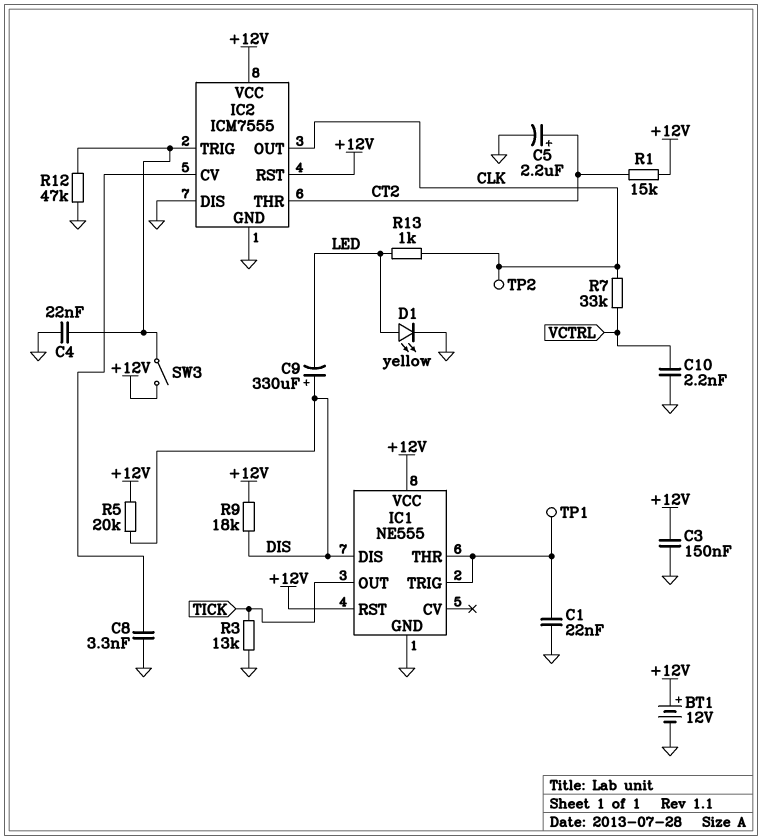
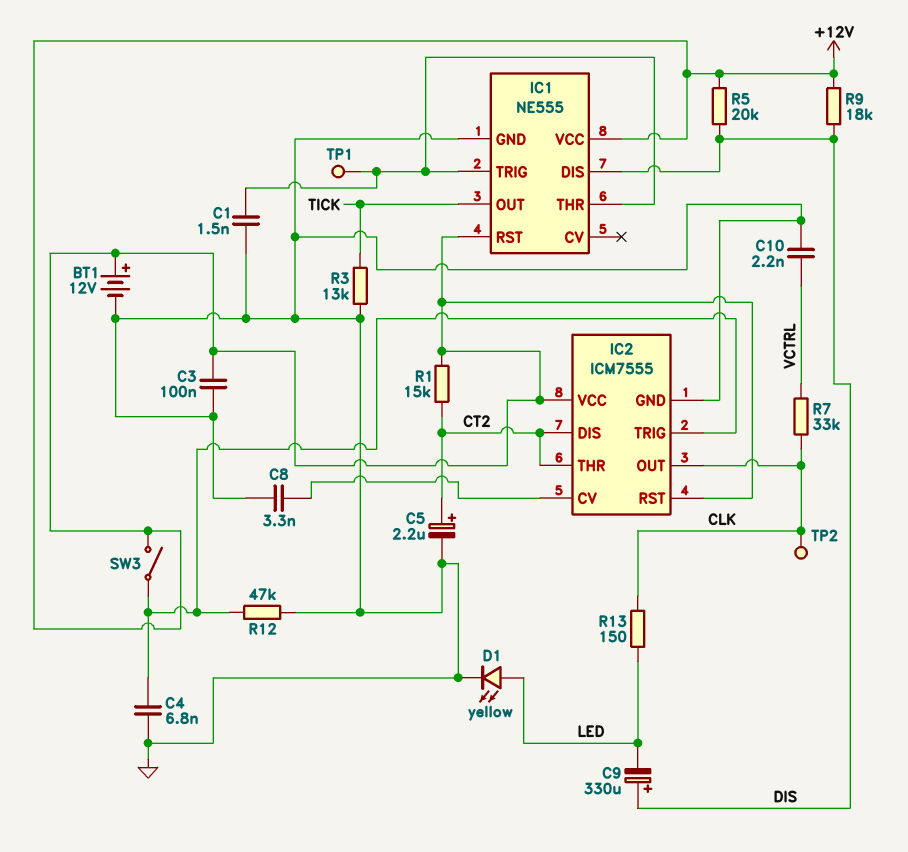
C1: 22nF (GND, IC1/THR) -> 1.5nF (GND, IC1/THR)
C3: 150nF (+12V, GND) -> 100nF (+12V, GND)
C4: 22nF (GND, IC2/TRIG) -> 6.8nF (GND, IC2/TRIG)
IC2 pin DIS: GND -> CT2
R13: 1k (CLK, LED) -> 150 (CLK, LED)

